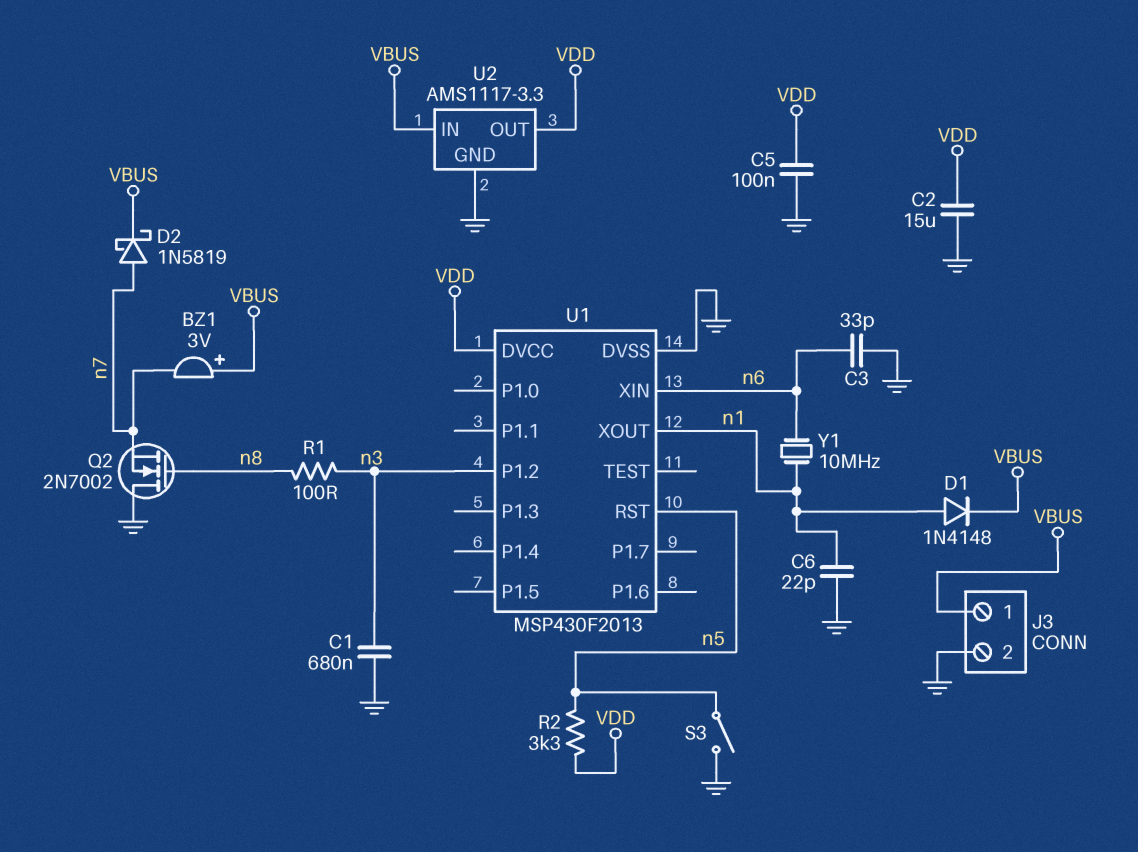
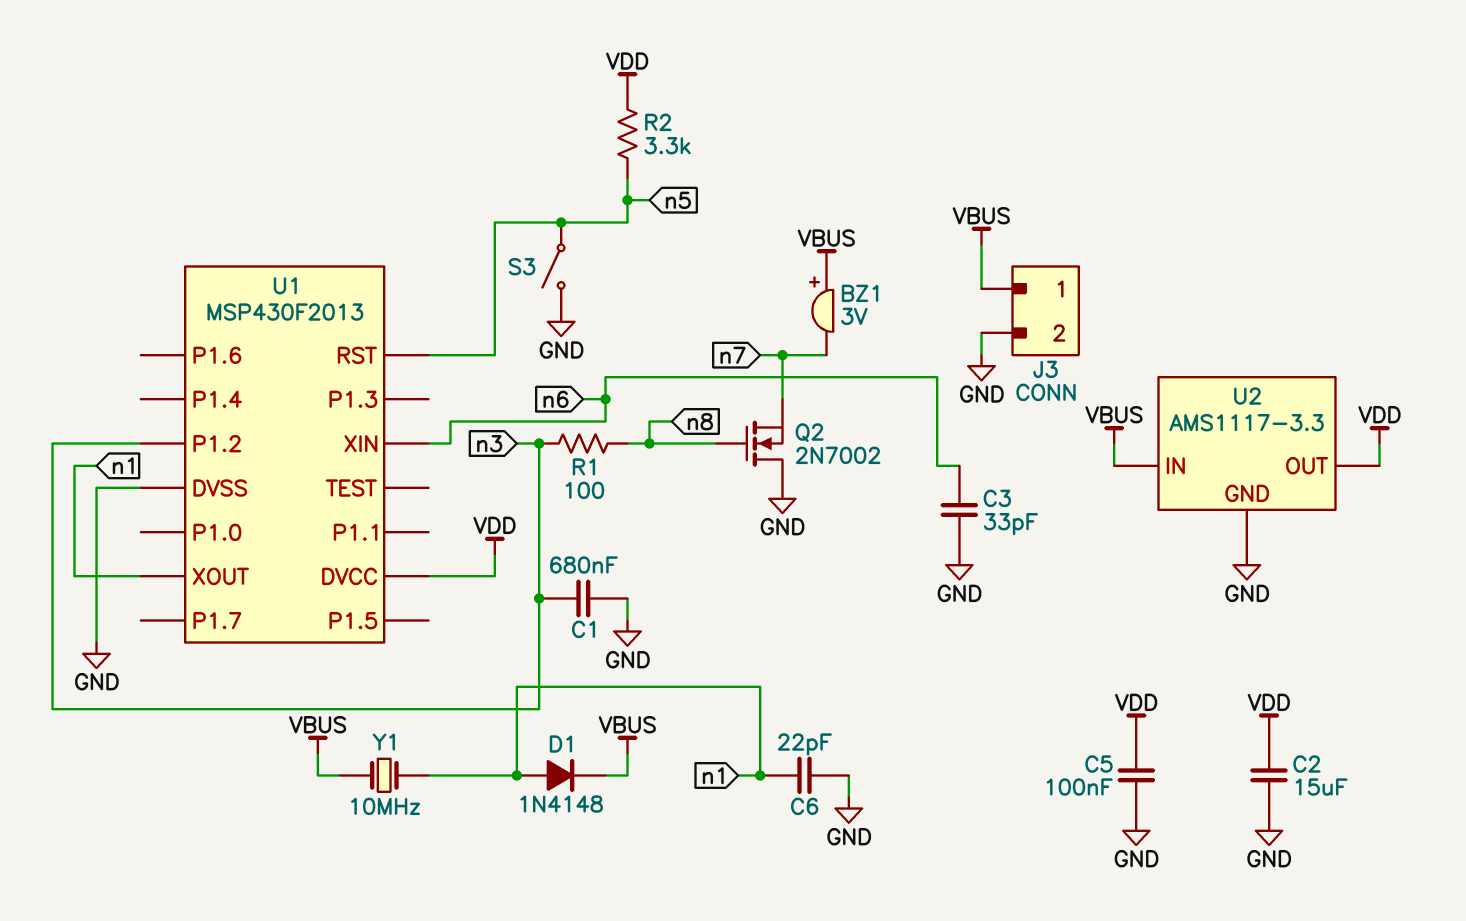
D2: schottky 1N5819 (A n7, K VBUS) -> none
Y1: 10MHz (n1, n6) -> 10MHz (VBUS, n1)

